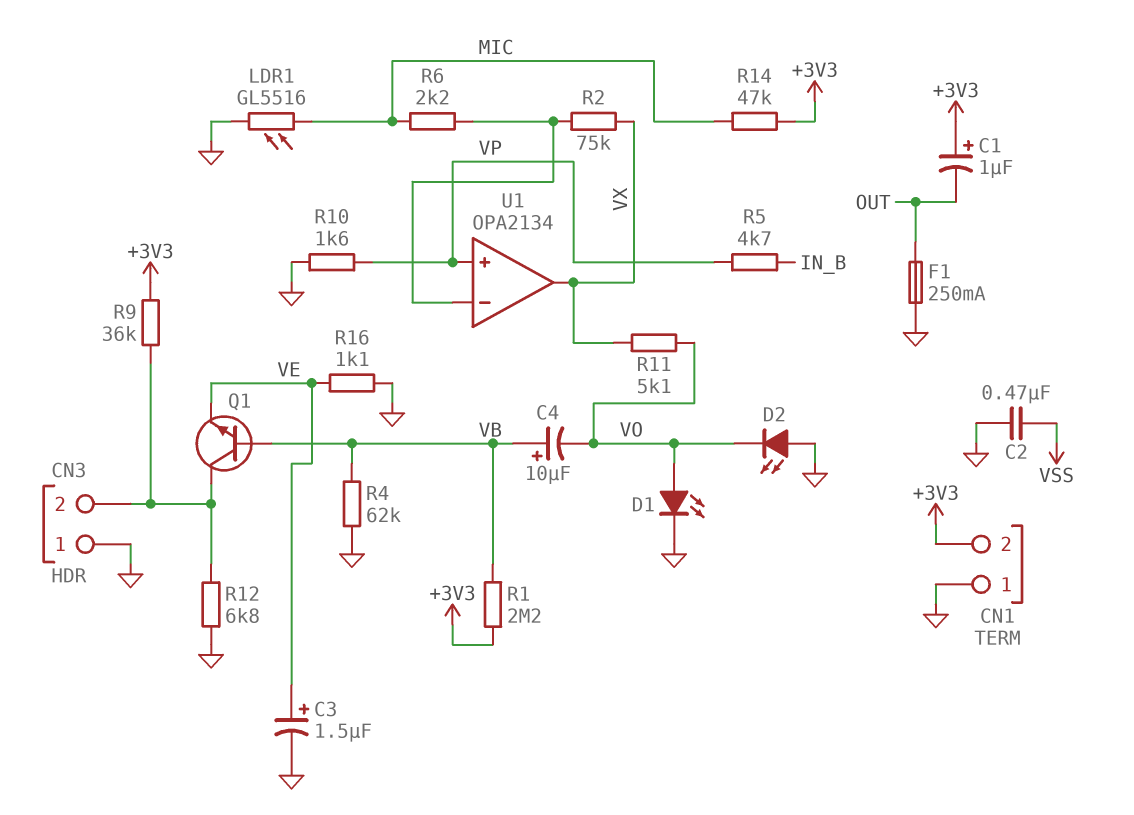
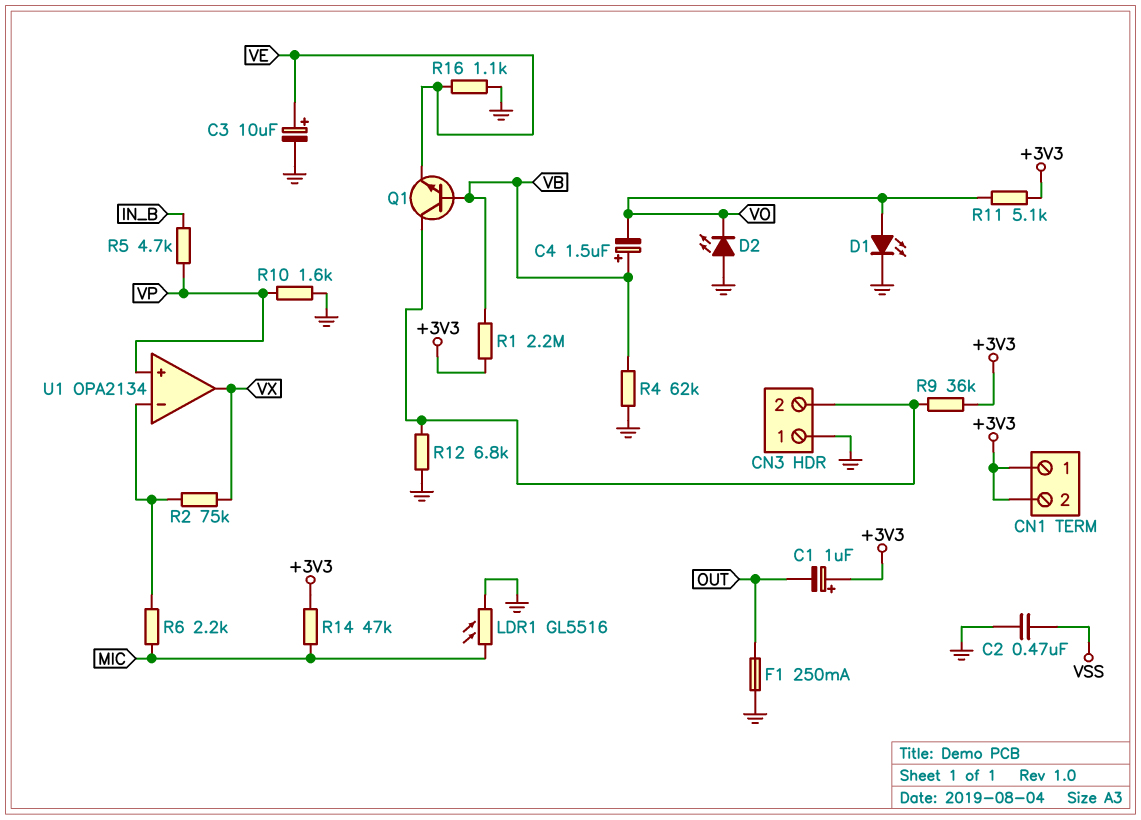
C3: 1.5uF (plus VE, minus GND) -> 10uF (plus VE, minus GND)
C4: 10uF (plus VB, minus VO) -> 1.5uF (plus VB, minus VO)
CN1 pin 1: GND -> +3V3
R11: 5.1k (VO, VX) -> 5.1k (+3V3, VO)

